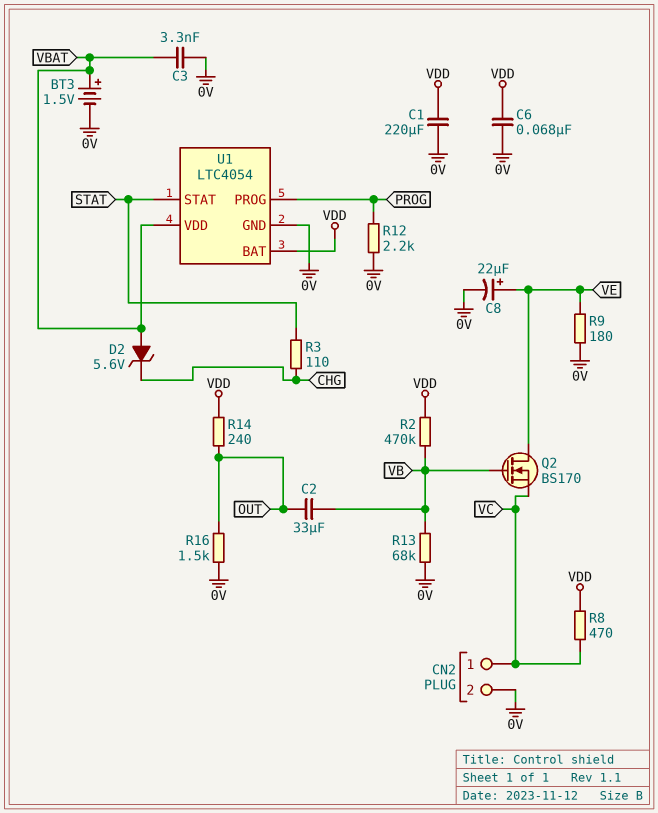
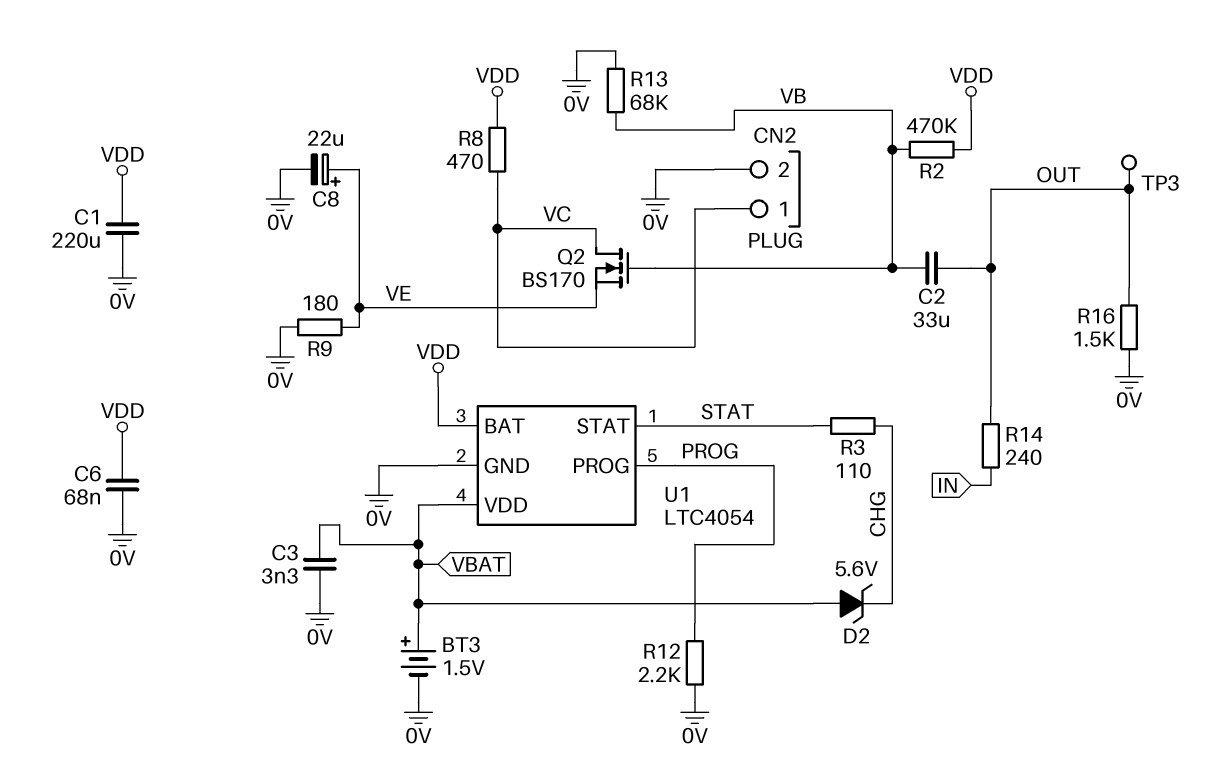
Q2: NMOS BS170 (G VB, D VE, S VC) -> NMOS BS170 (G VB, D VC, S VE)
R14: 240 (OUT, VDD) -> 240 (IN, OUT)
TP3: none -> test point (OUT)

